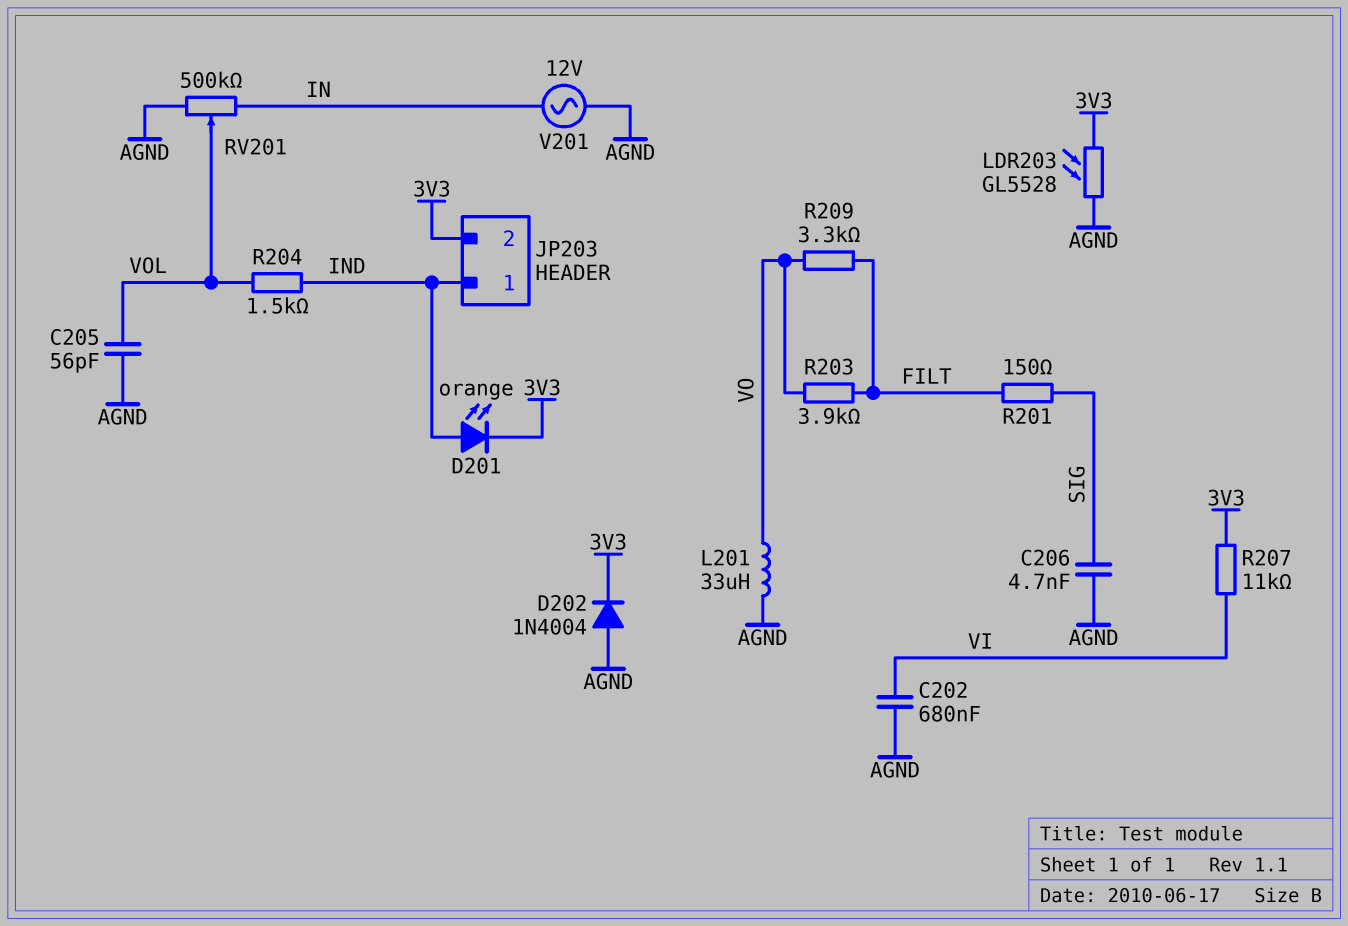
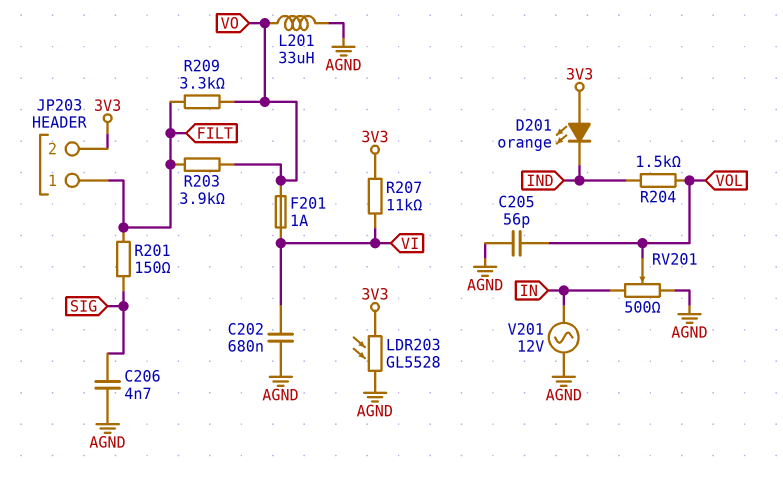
D201: LED orange (A IND, K 3V3) -> LED orange (A 3V3, K IND)
D202: diode 1N4004 (A AGND, K 3V3) -> none
F201: none -> 1A (VI, VO)
JP203 pin 1: IND -> FILT
RV201: 500k (AGND, IN, wiper VOL) -> 500 (AGND, IN, wiper VOL)

